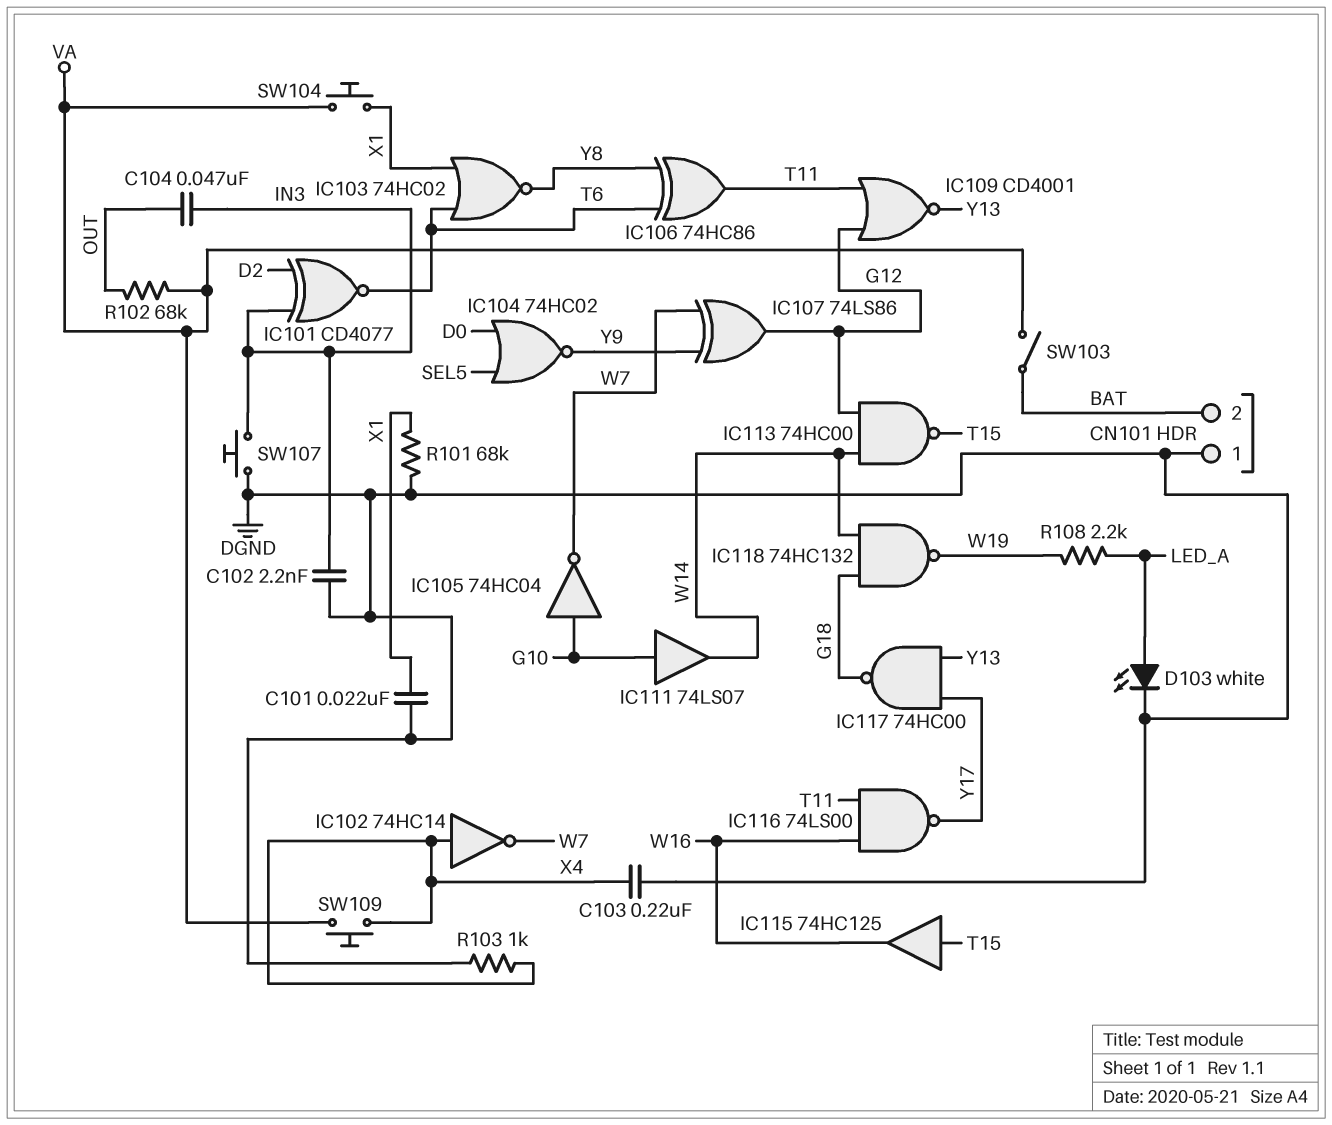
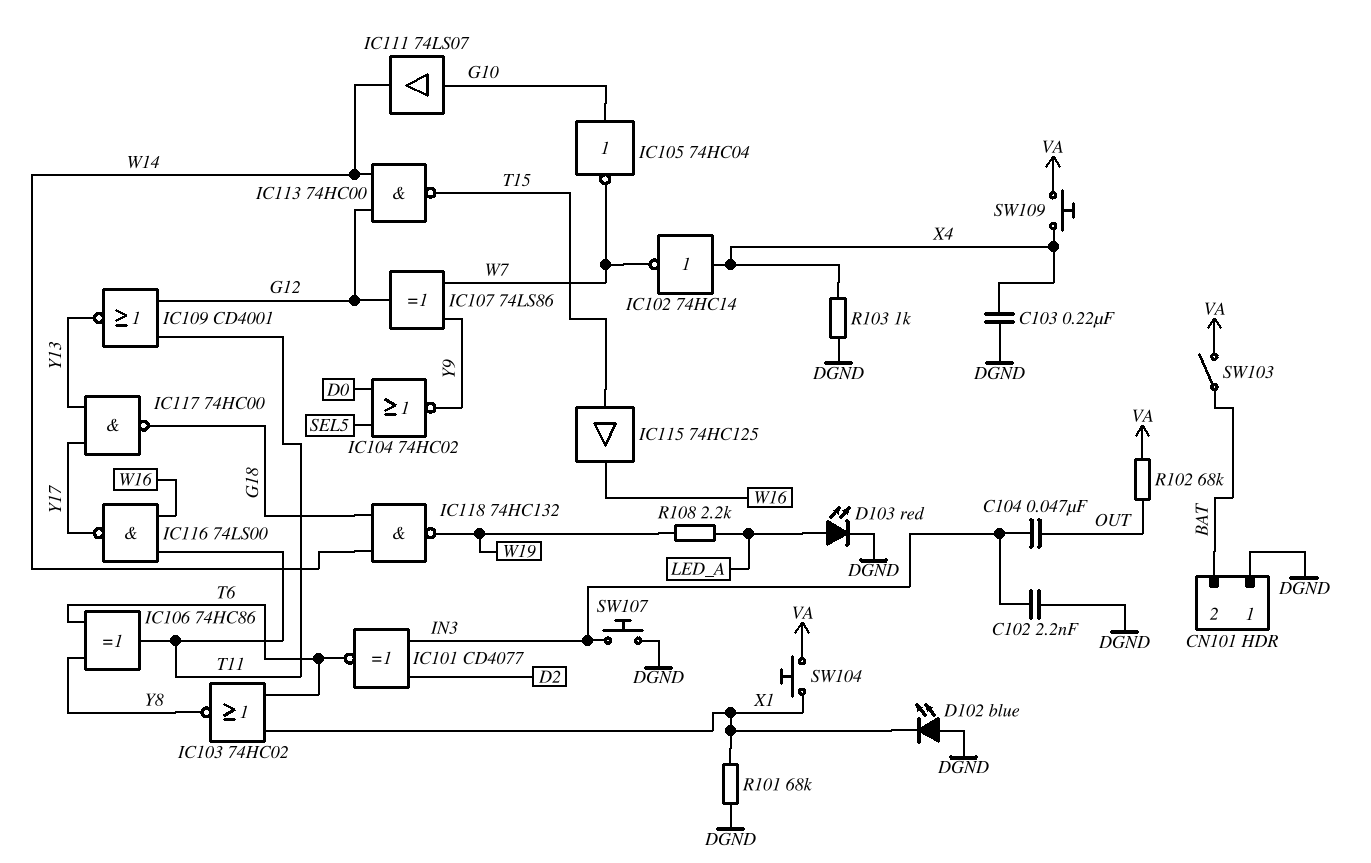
C101: 22nF (DGND, X1) -> none
D102: none -> LED blue (A DGND, K X1)
D103: LED white (A LED_A, K DGND) -> LED red (A LED_A, K DGND)

